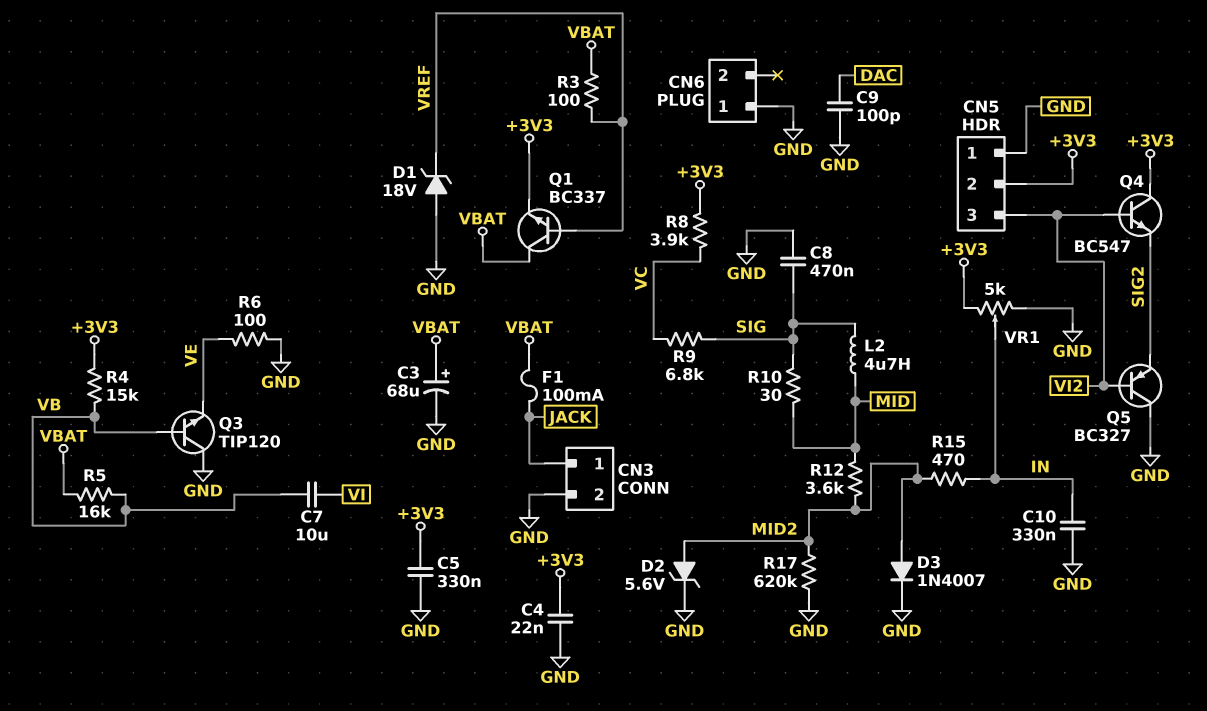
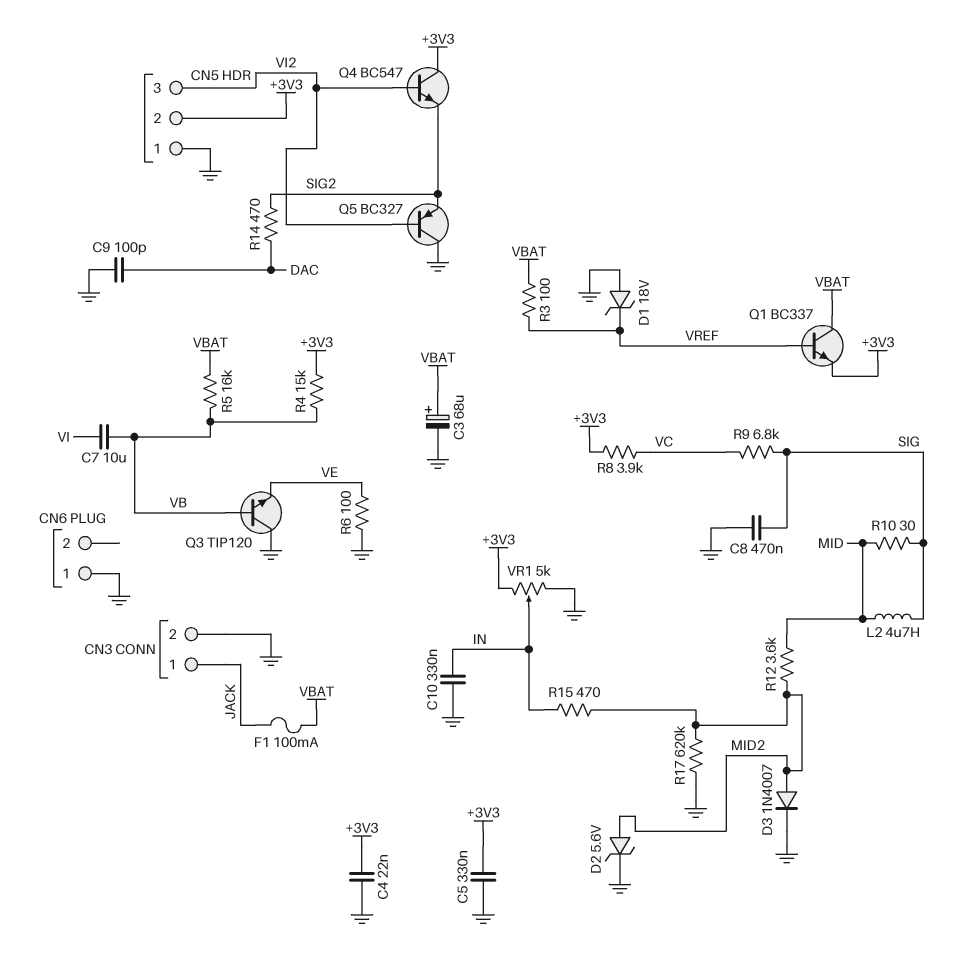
R14: none -> 470 (DAC, SIG2)

